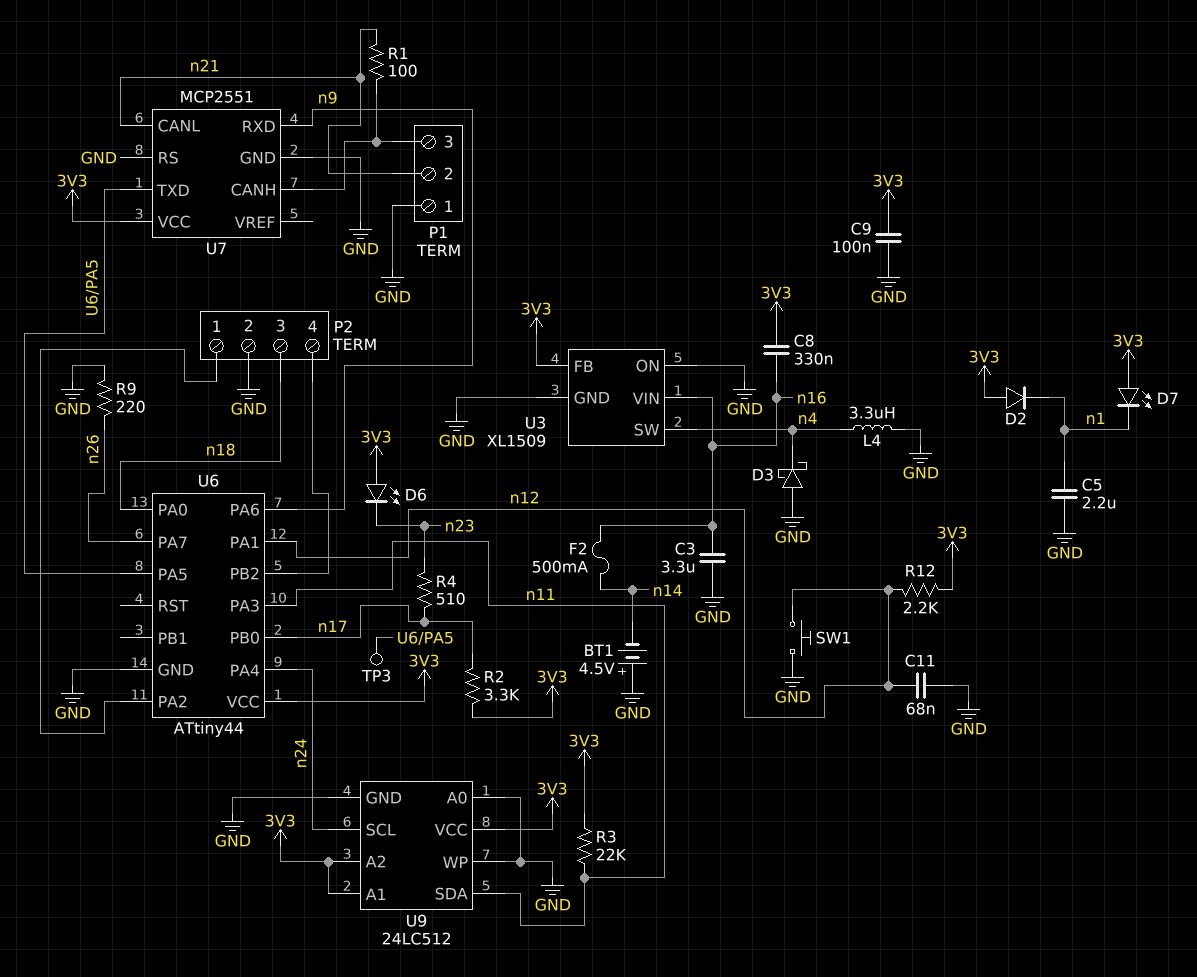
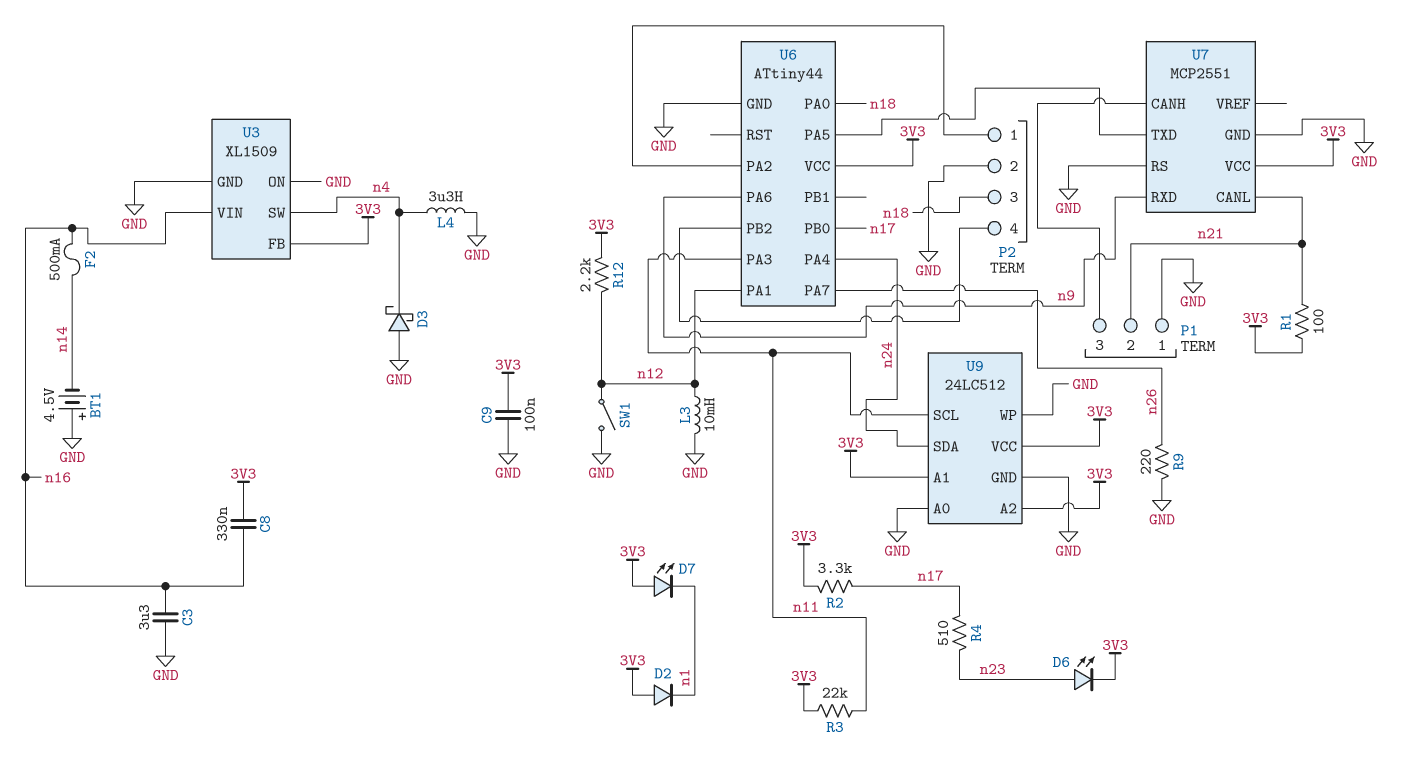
C5: 2.2uF (GND, n1) -> none
C11: 68nF (GND, n12) -> none
D6: LED (A 3V3, K n23) -> LED (A n23, K 3V3)
L3: none -> 10mH (GND, n12)
R1: 100 (P1/3, n21) -> 100 (3V3, n21)
SW1: button (GND, n12) -> switch (GND, n12)
TP3: test point (U6/PA5) -> none
U9 pin SCL: n24 -> n11
U9 pin SDA: n11 -> n24

